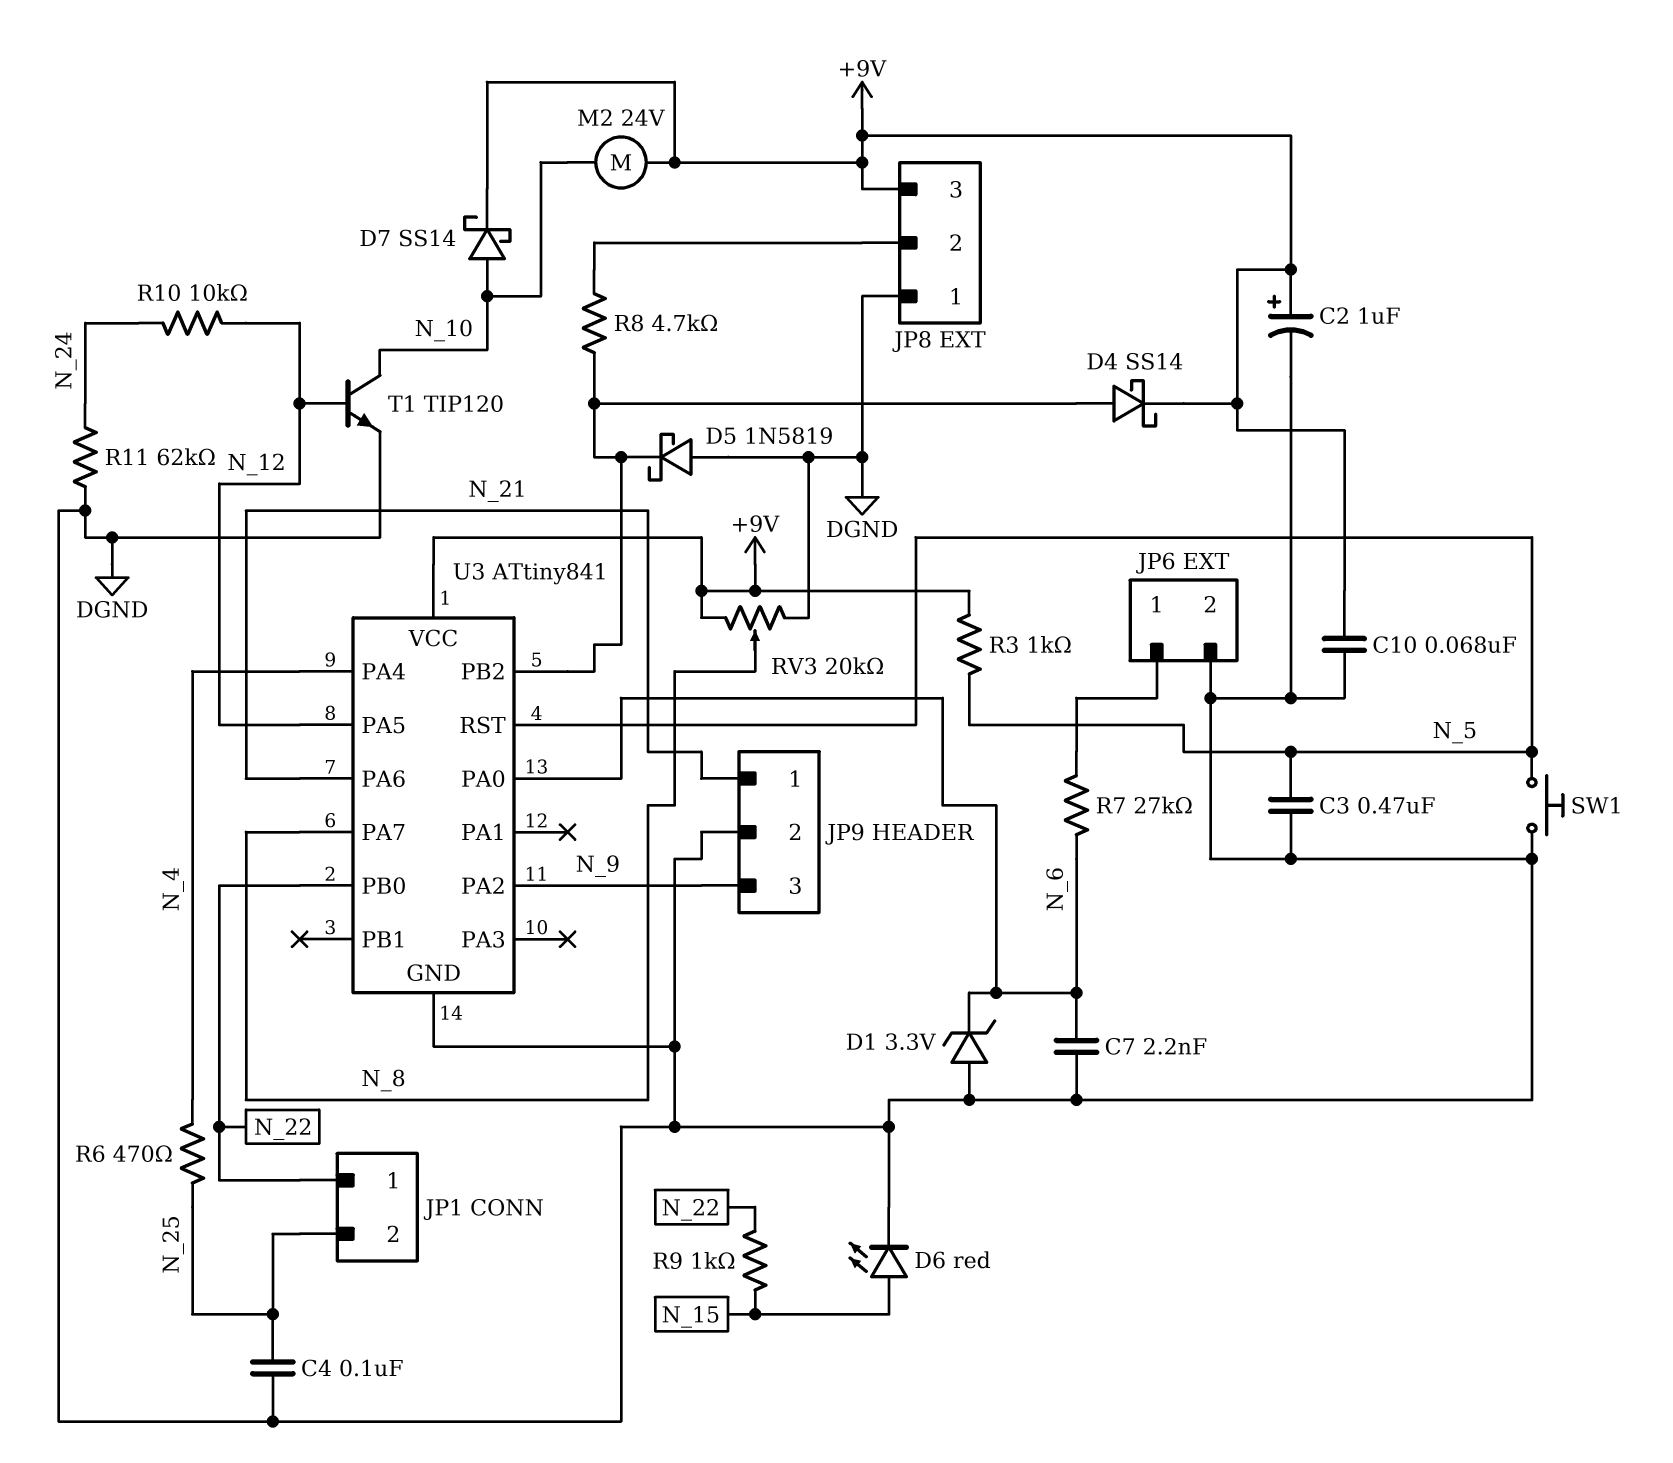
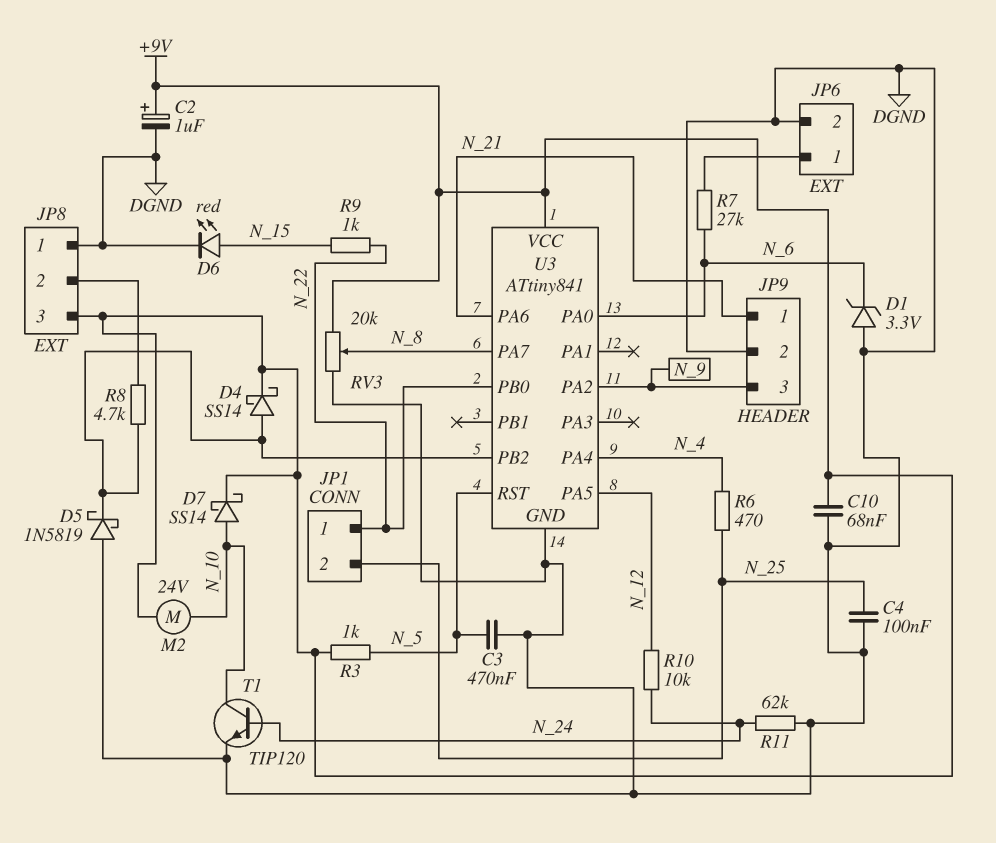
C7: 2.2nF (DGND, N_6) -> none
SW1: button (DGND, N_5) -> none
T1: NPN TIP120 (B N_12, C N_10, E DGND) -> NPN TIP120 (B N_24, C N_10, E DGND)

